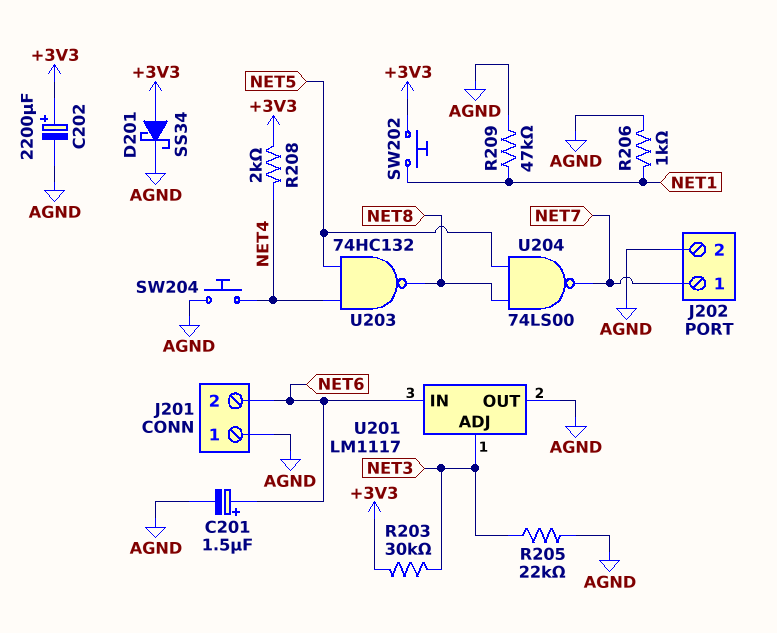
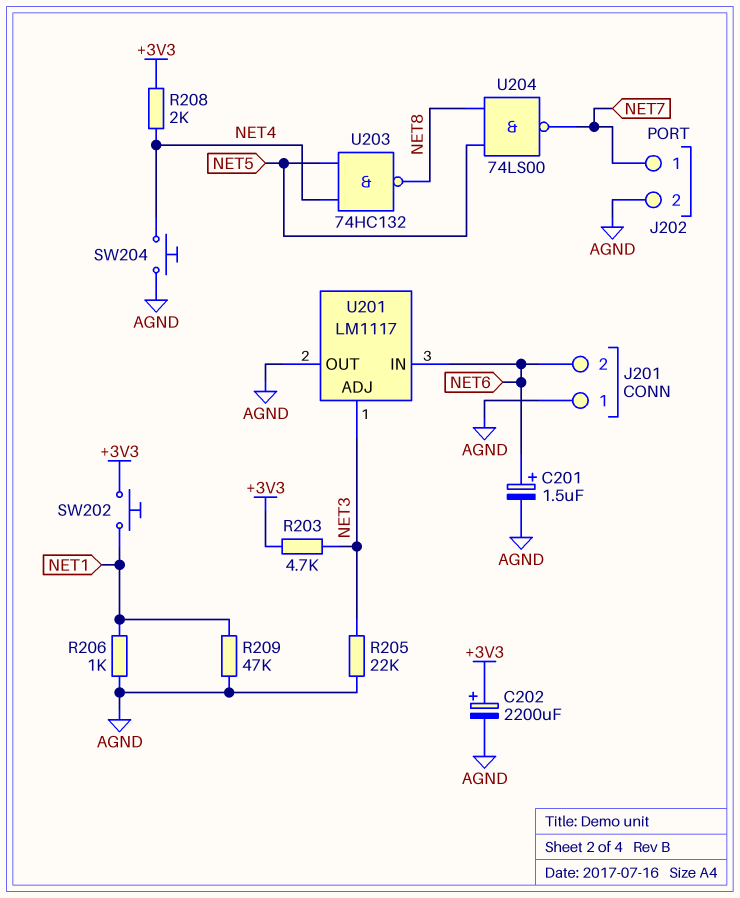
D201: schottky SS34 (A +3V3, K AGND) -> none
R203: 30k (+3V3, NET3) -> 4.7k (+3V3, NET3)

